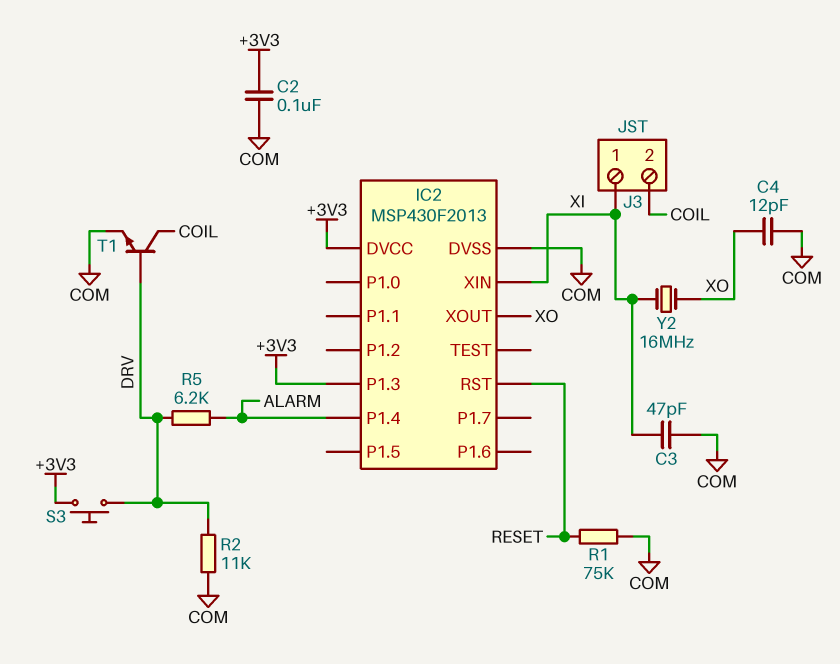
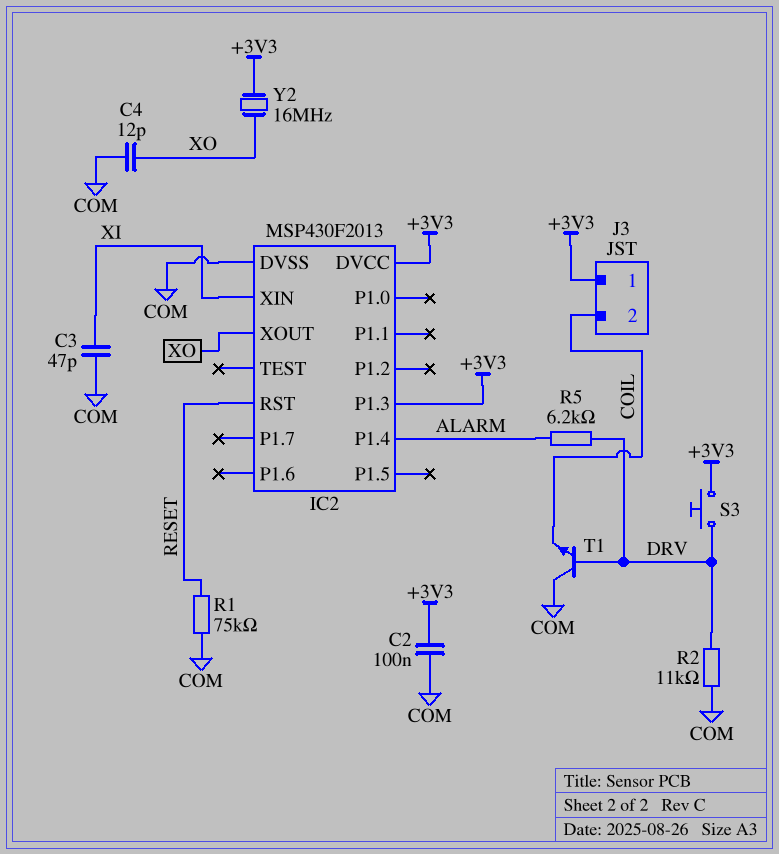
J3 pin 1: XI -> +3V3
T1: NPN (B DRV, C COIL, E COM) -> NPN (B DRV, C COM, E COIL)
Y2: 16MHz (XI, XO) -> 16MHz (+3V3, XO)

